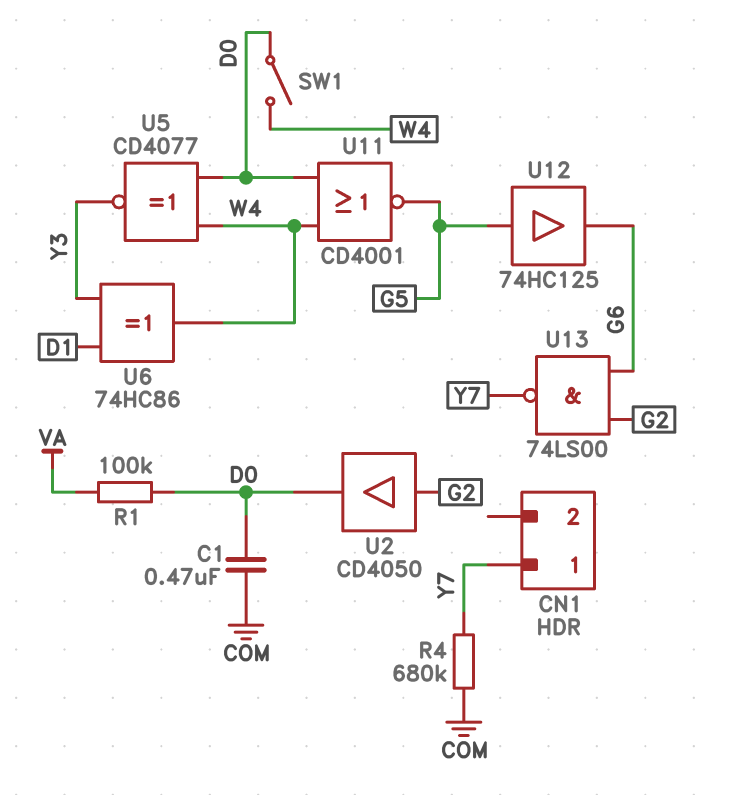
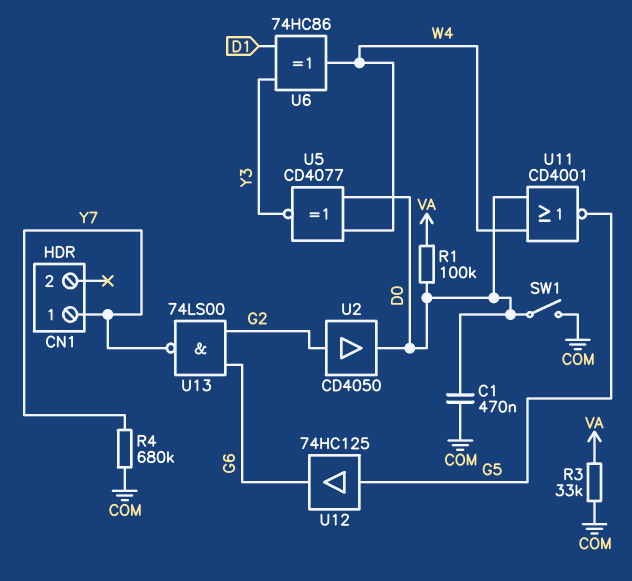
R3: none -> 33k (COM, VA)
SW1: switch (D0, W4) -> switch (COM, D0)

